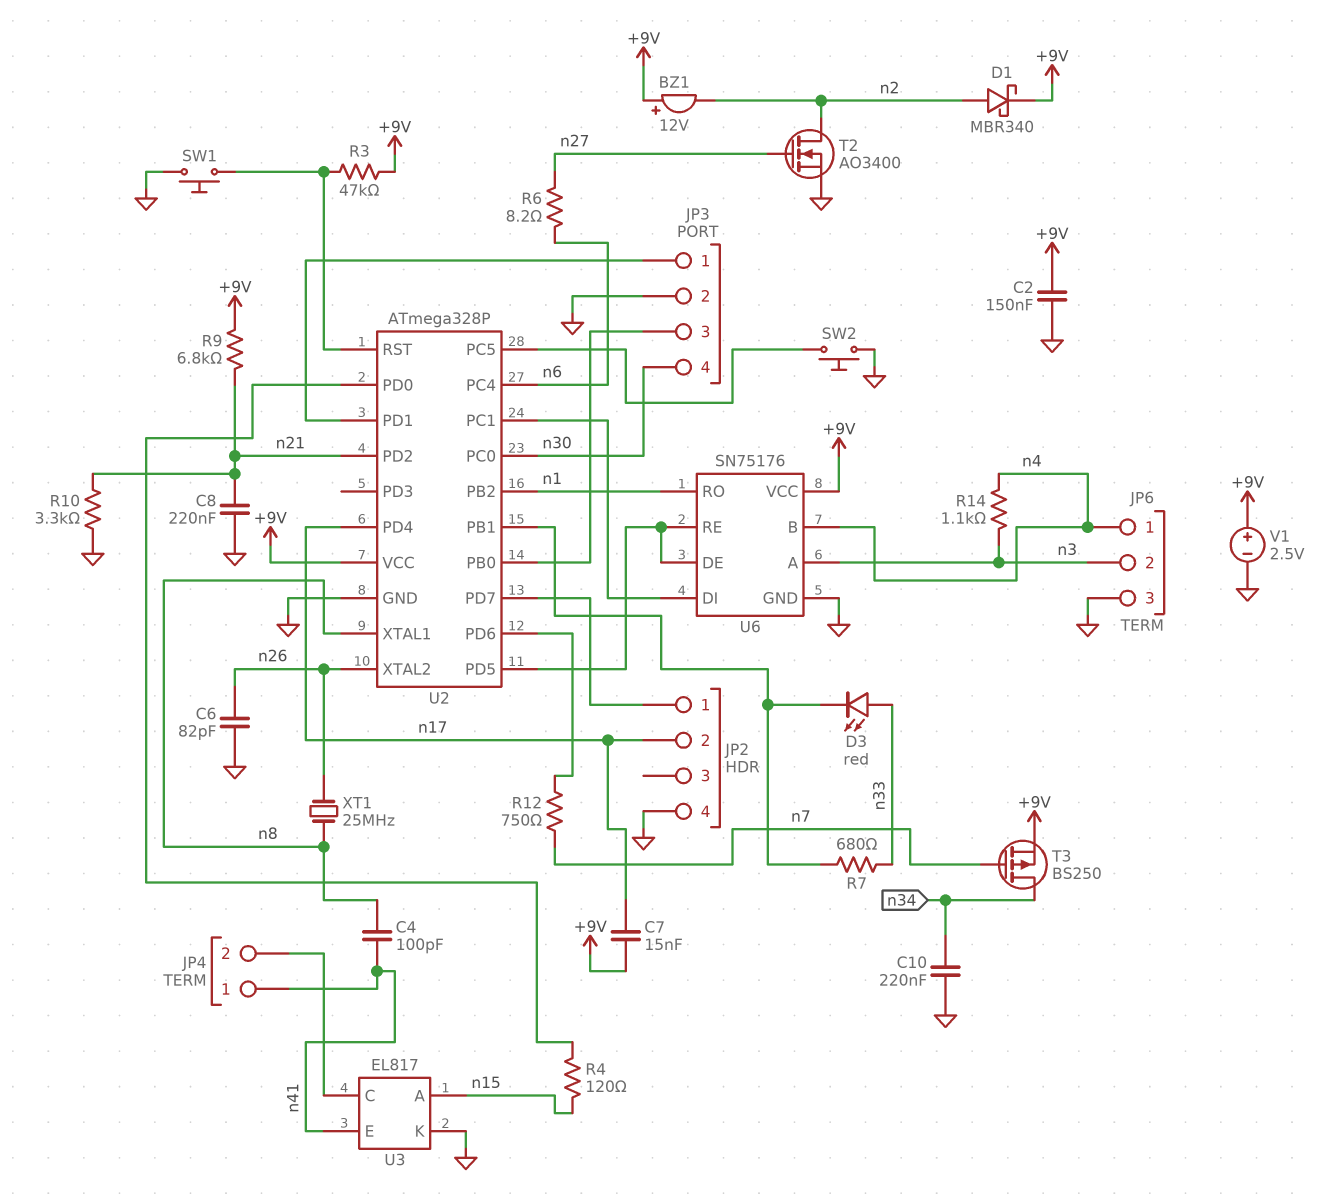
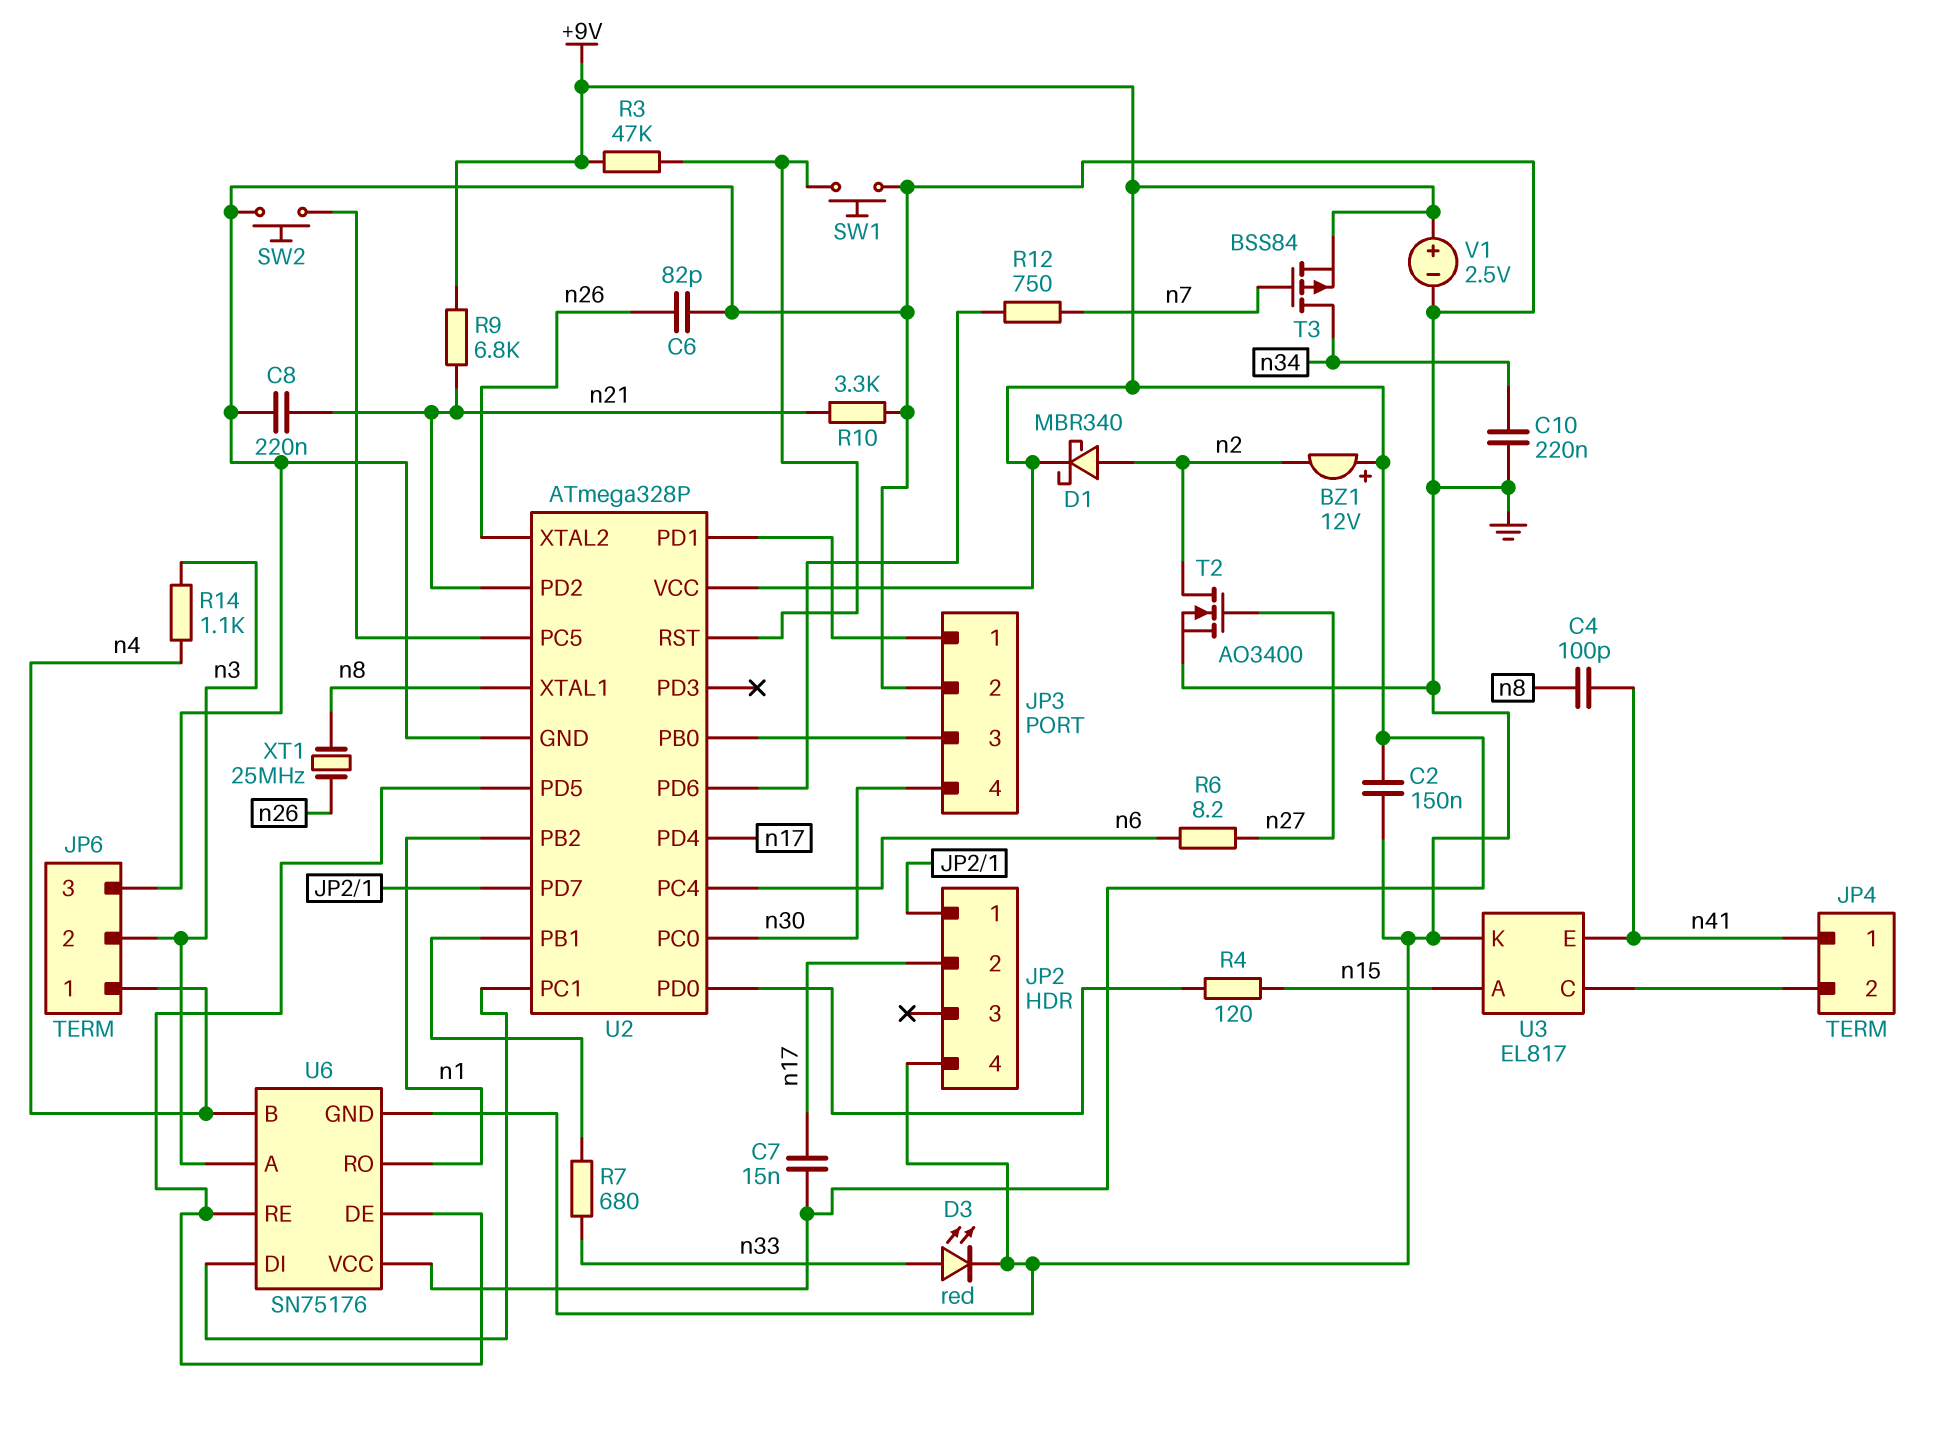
D3: LED red (A n33, K U2/PB1) -> LED red (A n33, K GND)
T3: PMOS BS250 (G n7, D n34, S +9V) -> PMOS BSS84 (G n7, D n34, S +9V)

